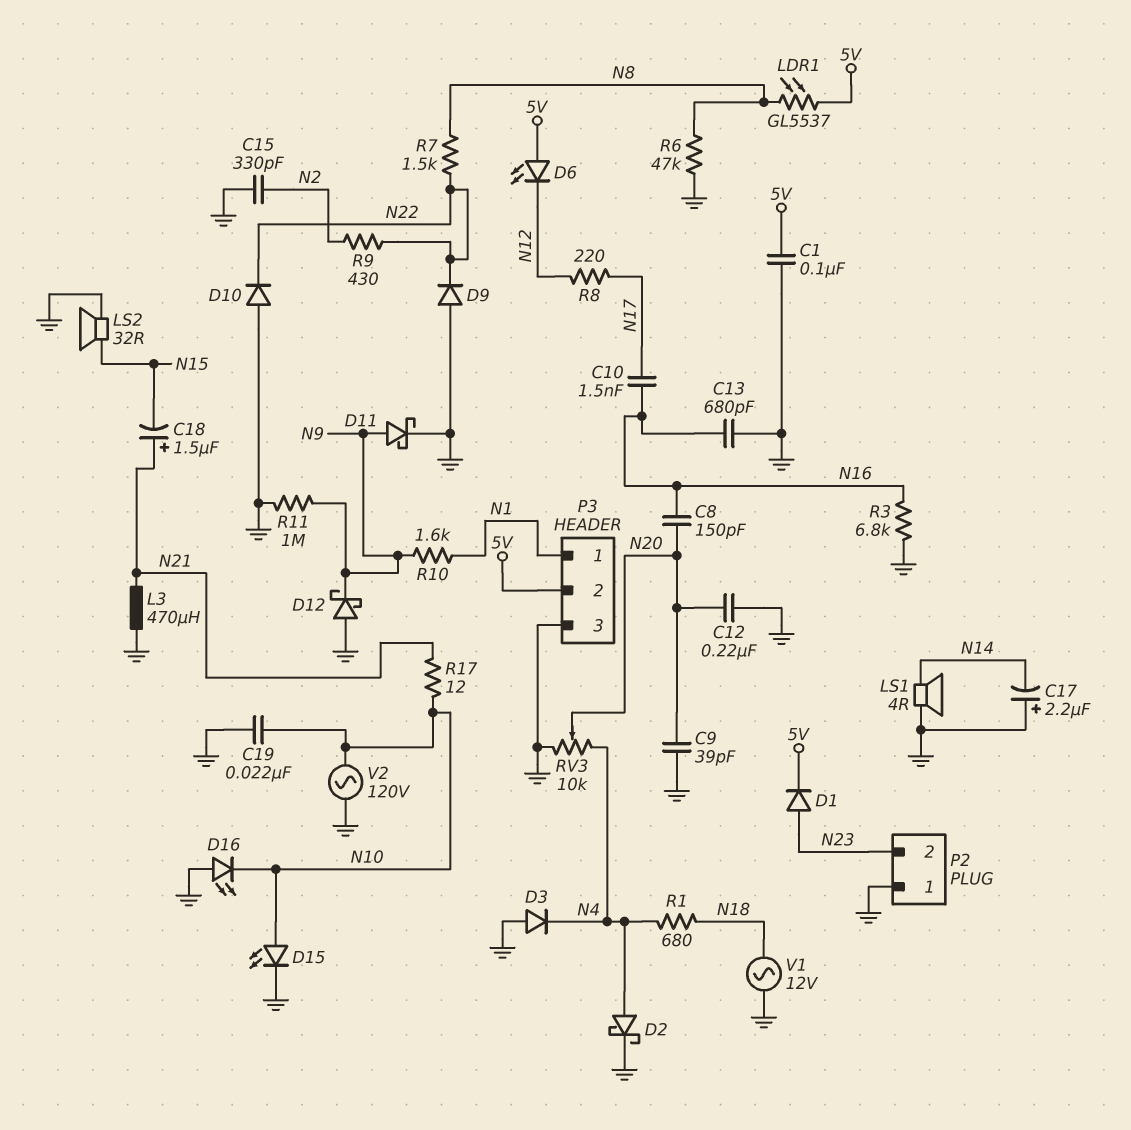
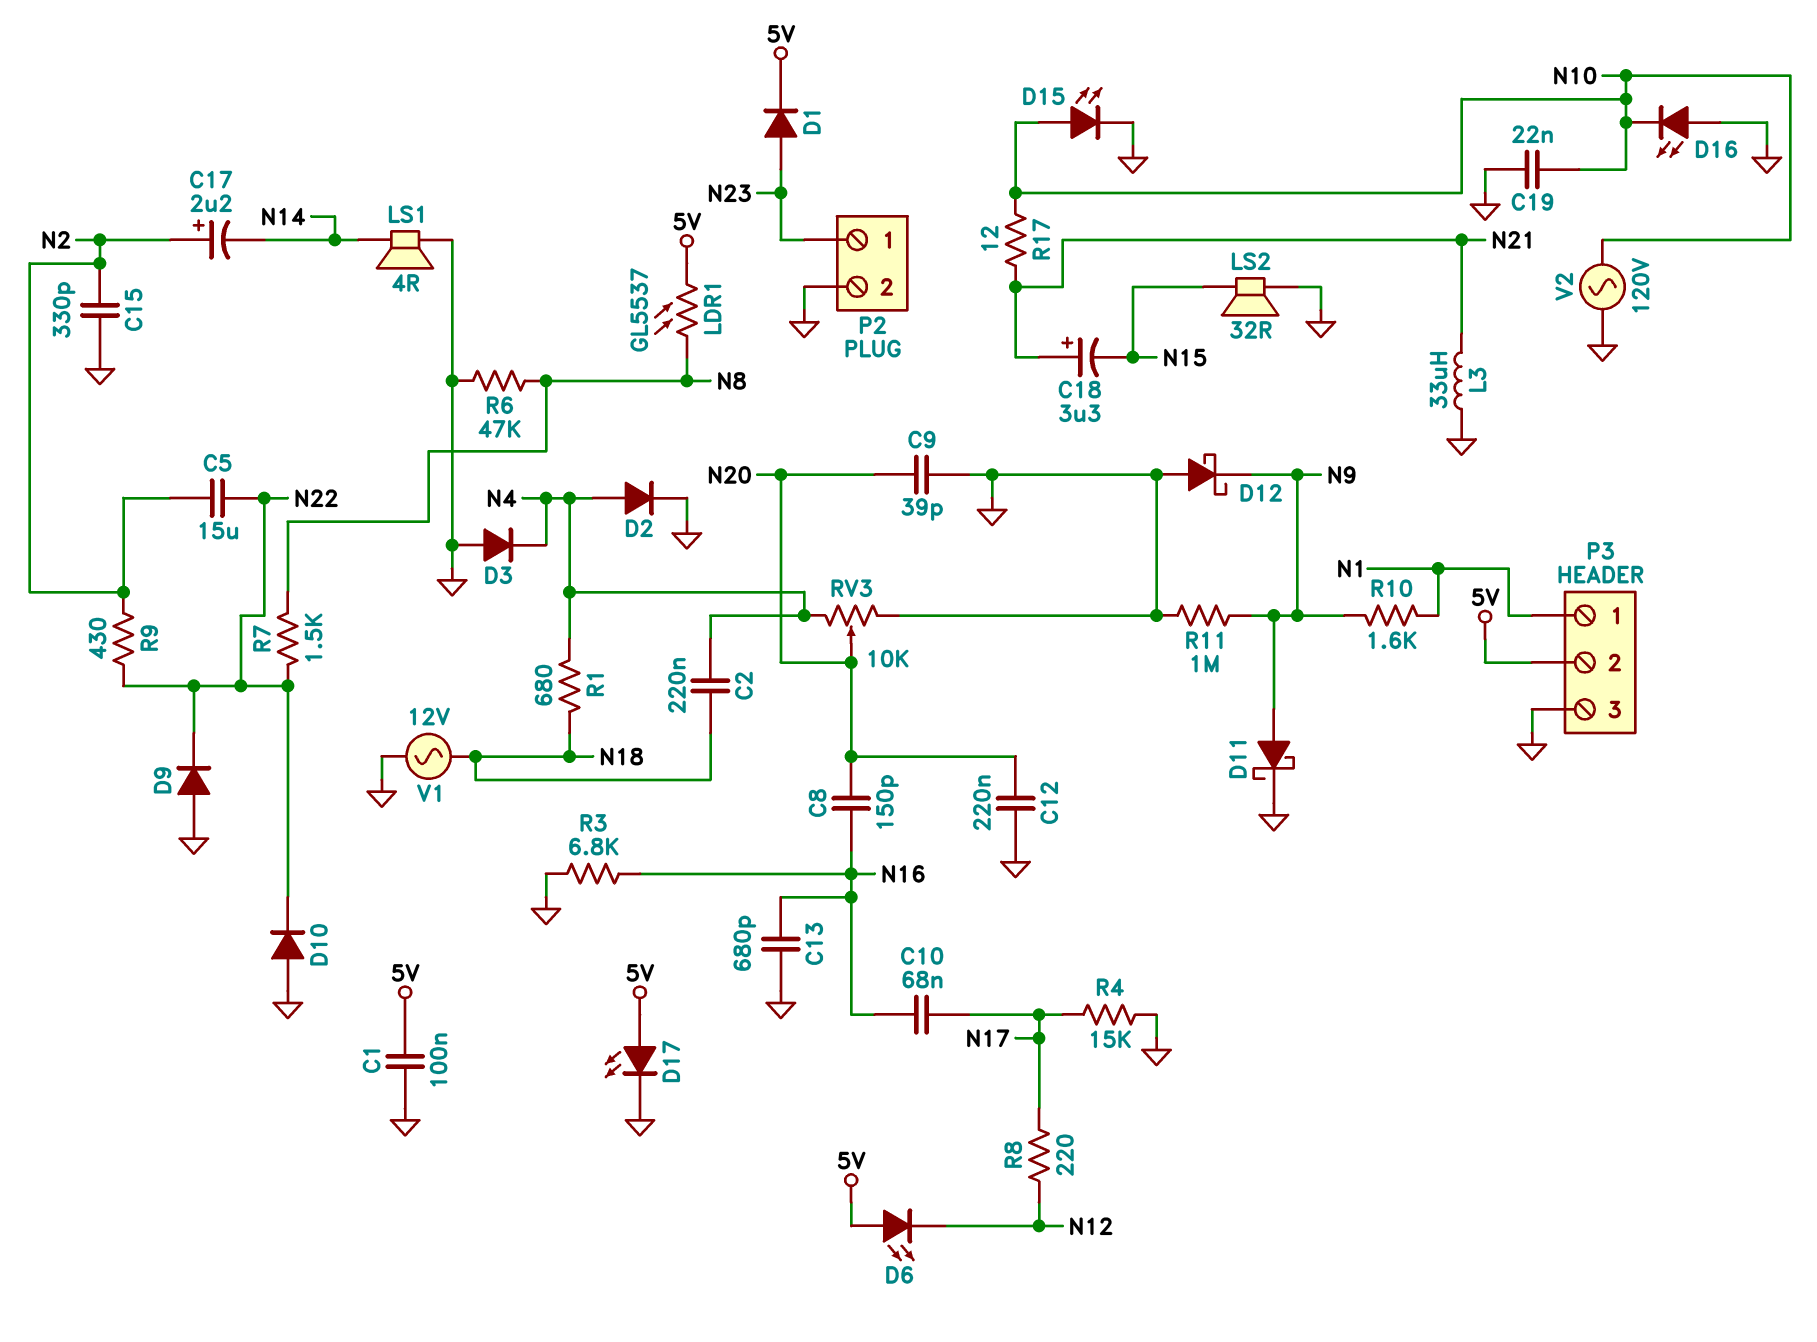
C2: none -> 220nF (N4, N18)
C5: none -> 15uF (N2, N22)
C10: 1.5nF (N16, N17) -> 68nF (N16, N17)
C17: 2.2uF (plus GND, minus N14) -> 2.2uF (plus N2, minus N14)
C18: 1.5uF (plus N21, minus N15) -> 3.3uF (plus N21, minus N15)
D2: schottky (A N4, K GND) -> diode (A N4, K GND)
D17: none -> LED (A 5V, K GND)
L3: 470uH (GND, N21) -> 33uH (GND, N21)
P2 pin 1: GND -> N23
P2 pin 2: N23 -> GND
R4: none -> 15k (GND, N17)

